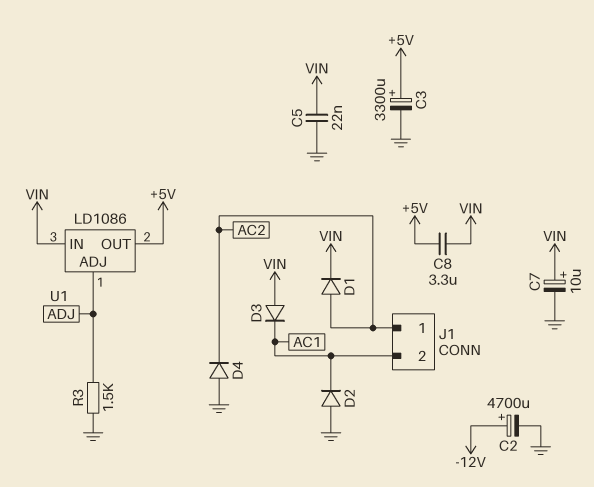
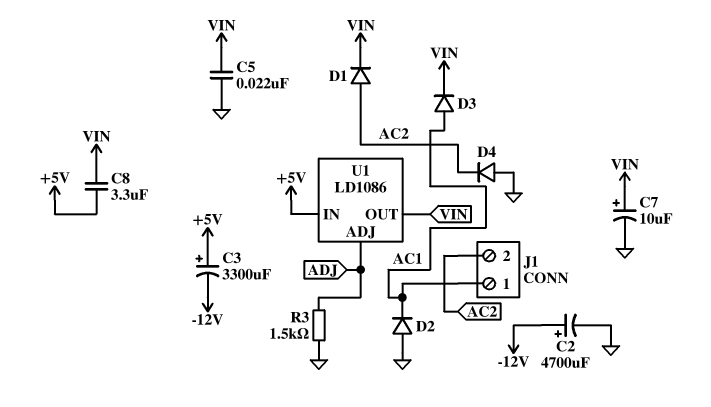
C3: 3300uF (plus +5V, minus GND) -> 3300uF (plus +5V, minus -12V)
D3: diode (A VIN, K AC1) -> diode (A AC1, K VIN)
J1 pin 1: AC2 -> AC1
J1 pin 2: AC1 -> AC2
U1 pin IN: VIN -> +5V
U1 pin OUT: +5V -> VIN

